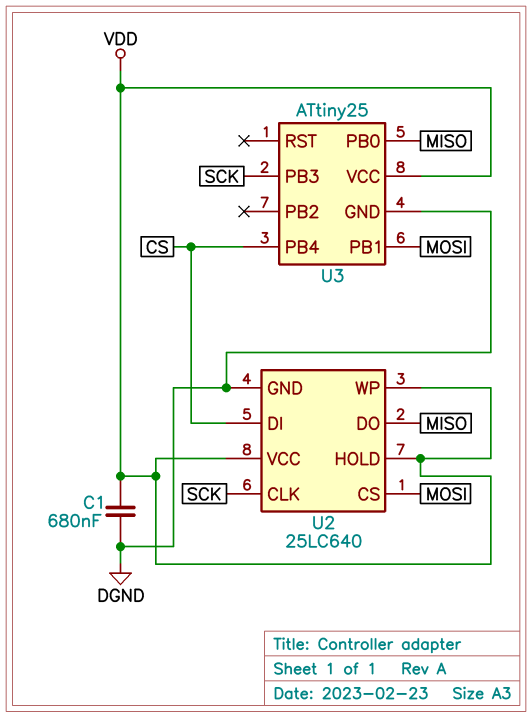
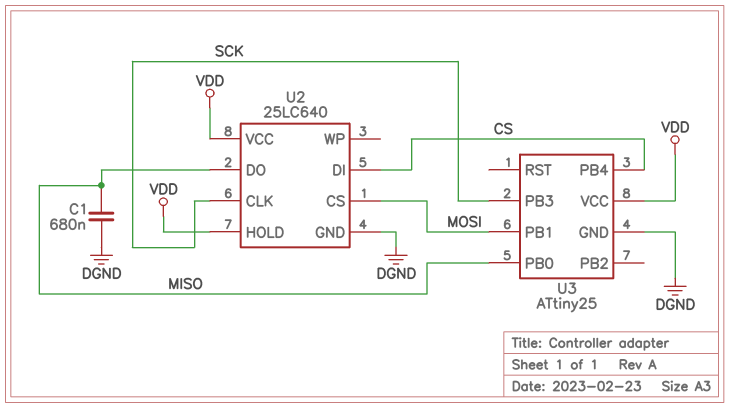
C1: 680nF (DGND, VDD) -> 680nF (DGND, MISO)
U2 pin WP: VDD -> none

